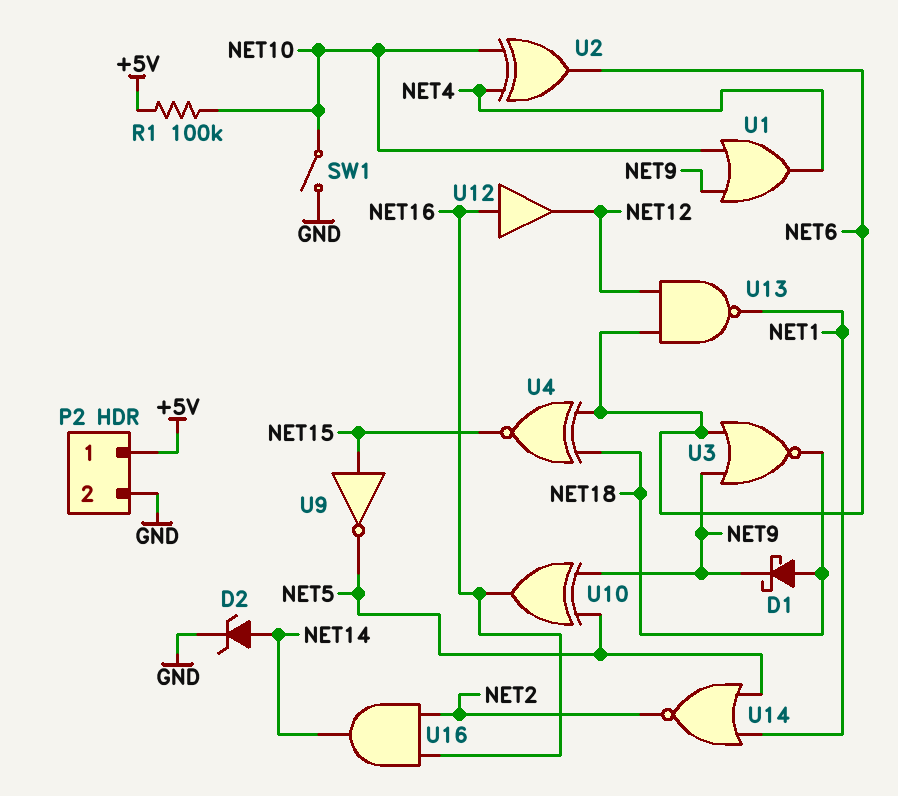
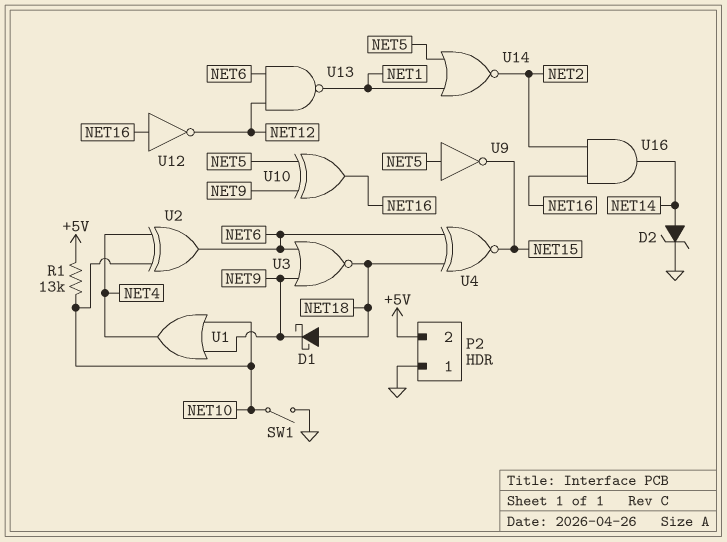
P2 pin 1: +5V -> GND
P2 pin 2: GND -> +5V
R1: 100k (+5V, NET10) -> 13k (+5V, NET10)
U9: NOT (in NET15, out NET5) -> NOT (in NET5, out NET15)
U12: buffer (in NET16, out NET12) -> NOT (in NET16, out NET12)

